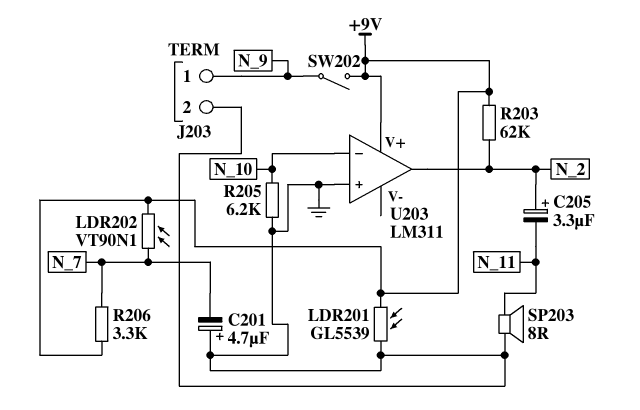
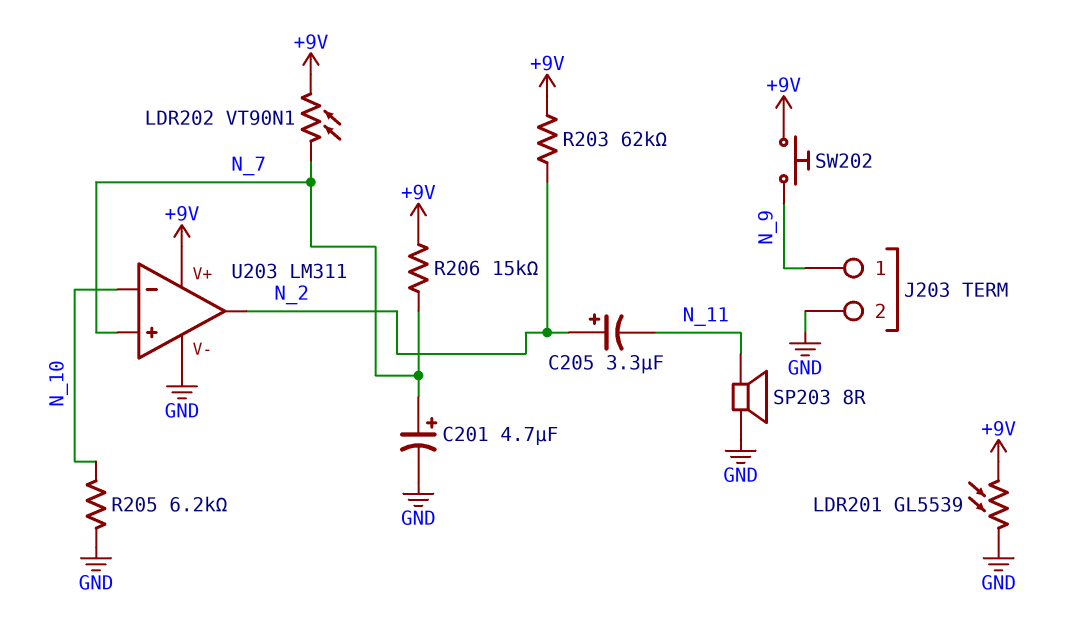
C201: 4.7uF (plus GND, minus N_7) -> 4.7uF (plus N_7, minus GND)
R206: 3.3k (+9V, N_7) -> 15k (+9V, N_7)
SW202: switch (+9V, N_9) -> button (+9V, N_9)
U203 pin V-: none -> GND
U203 pin in+: GND -> N_7

